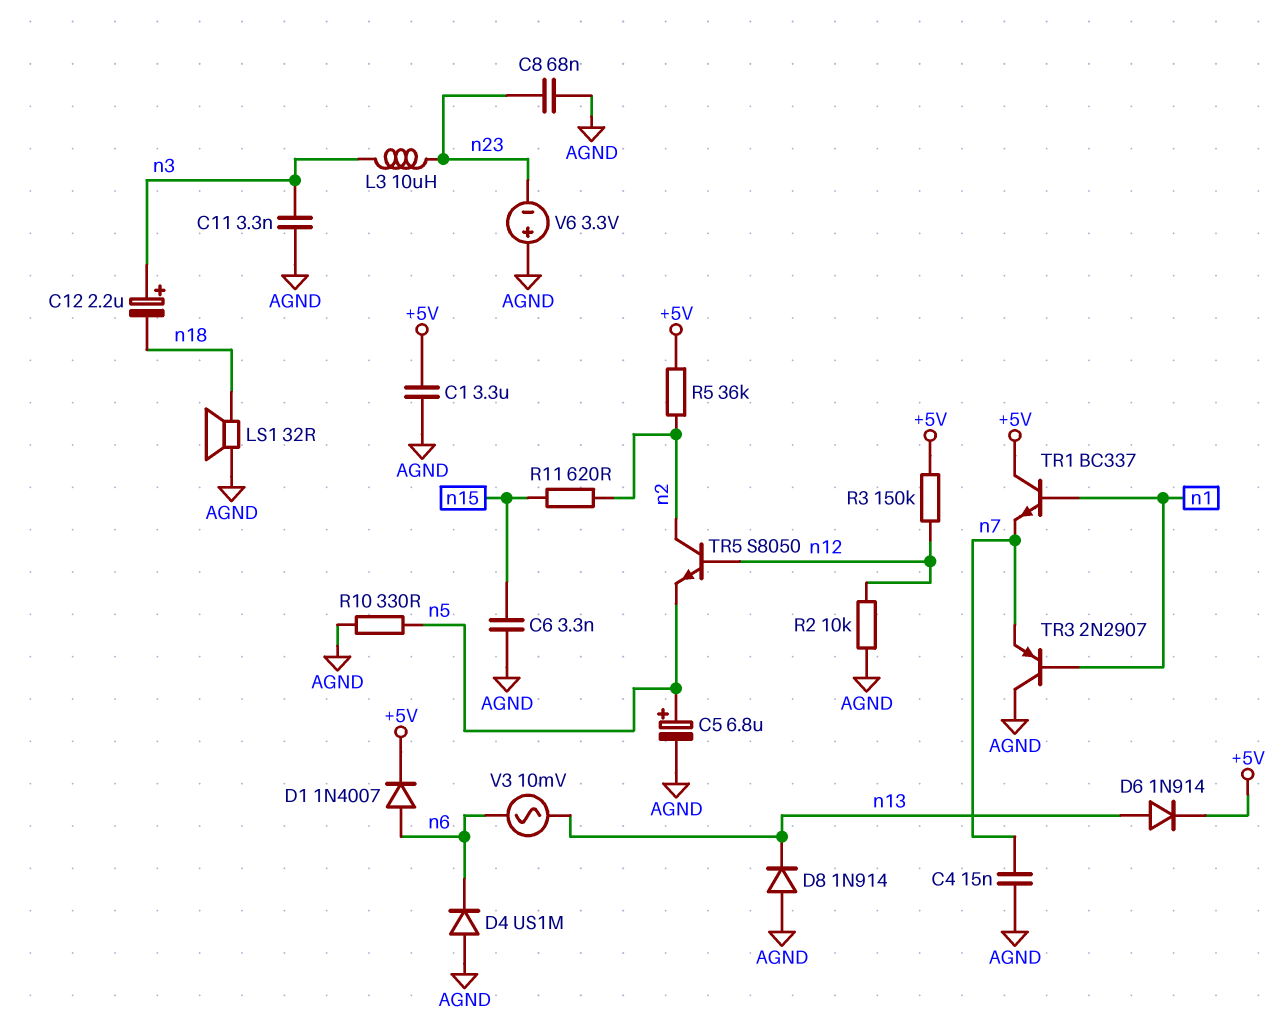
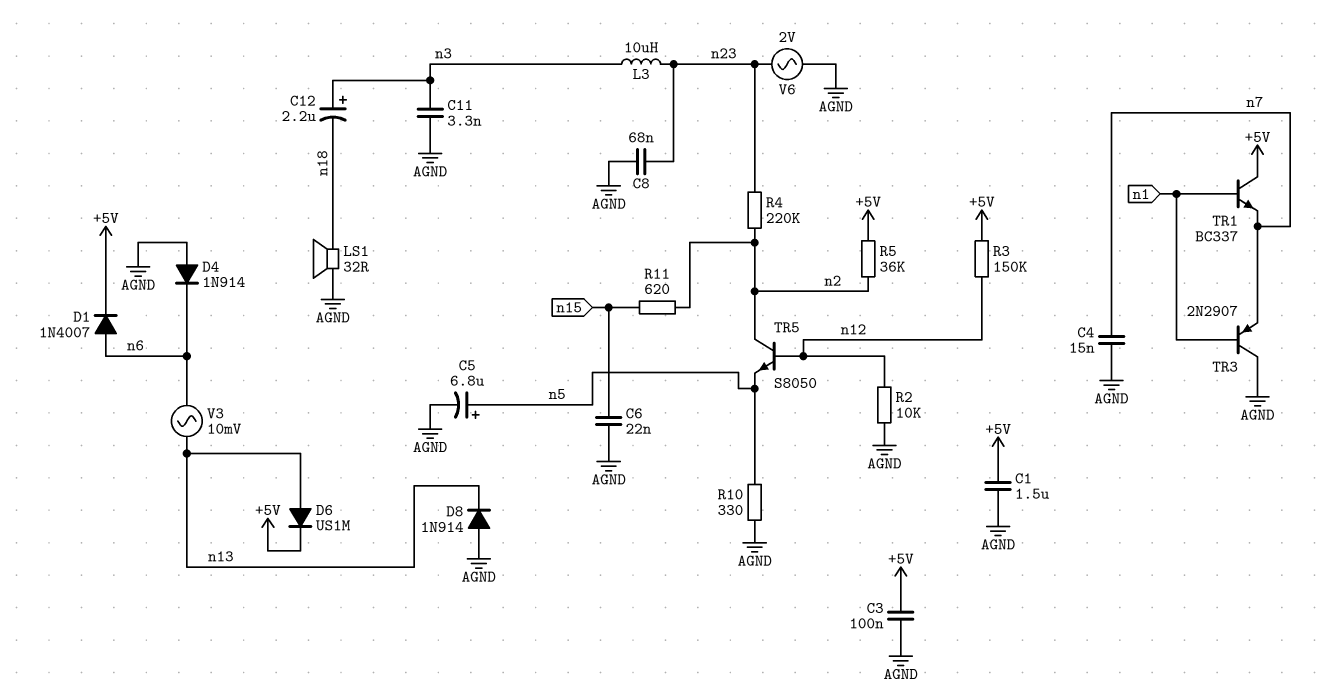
C1: 3.3uF (+5V, AGND) -> 1.5uF (+5V, AGND)
C3: none -> 100nF (+5V, AGND)
C6: 3.3nF (AGND, n15) -> 22nF (AGND, n15)
D4: diode US1M (A AGND, K n6) -> diode 1N914 (A AGND, K n6)
D6: diode 1N914 (A n13, K +5V) -> diode US1M (A n13, K +5V)
R4: none -> 220k (n2, n23)
V6: 3.3V (plus AGND, minus n23) -> AC 2V (AGND, n23)

